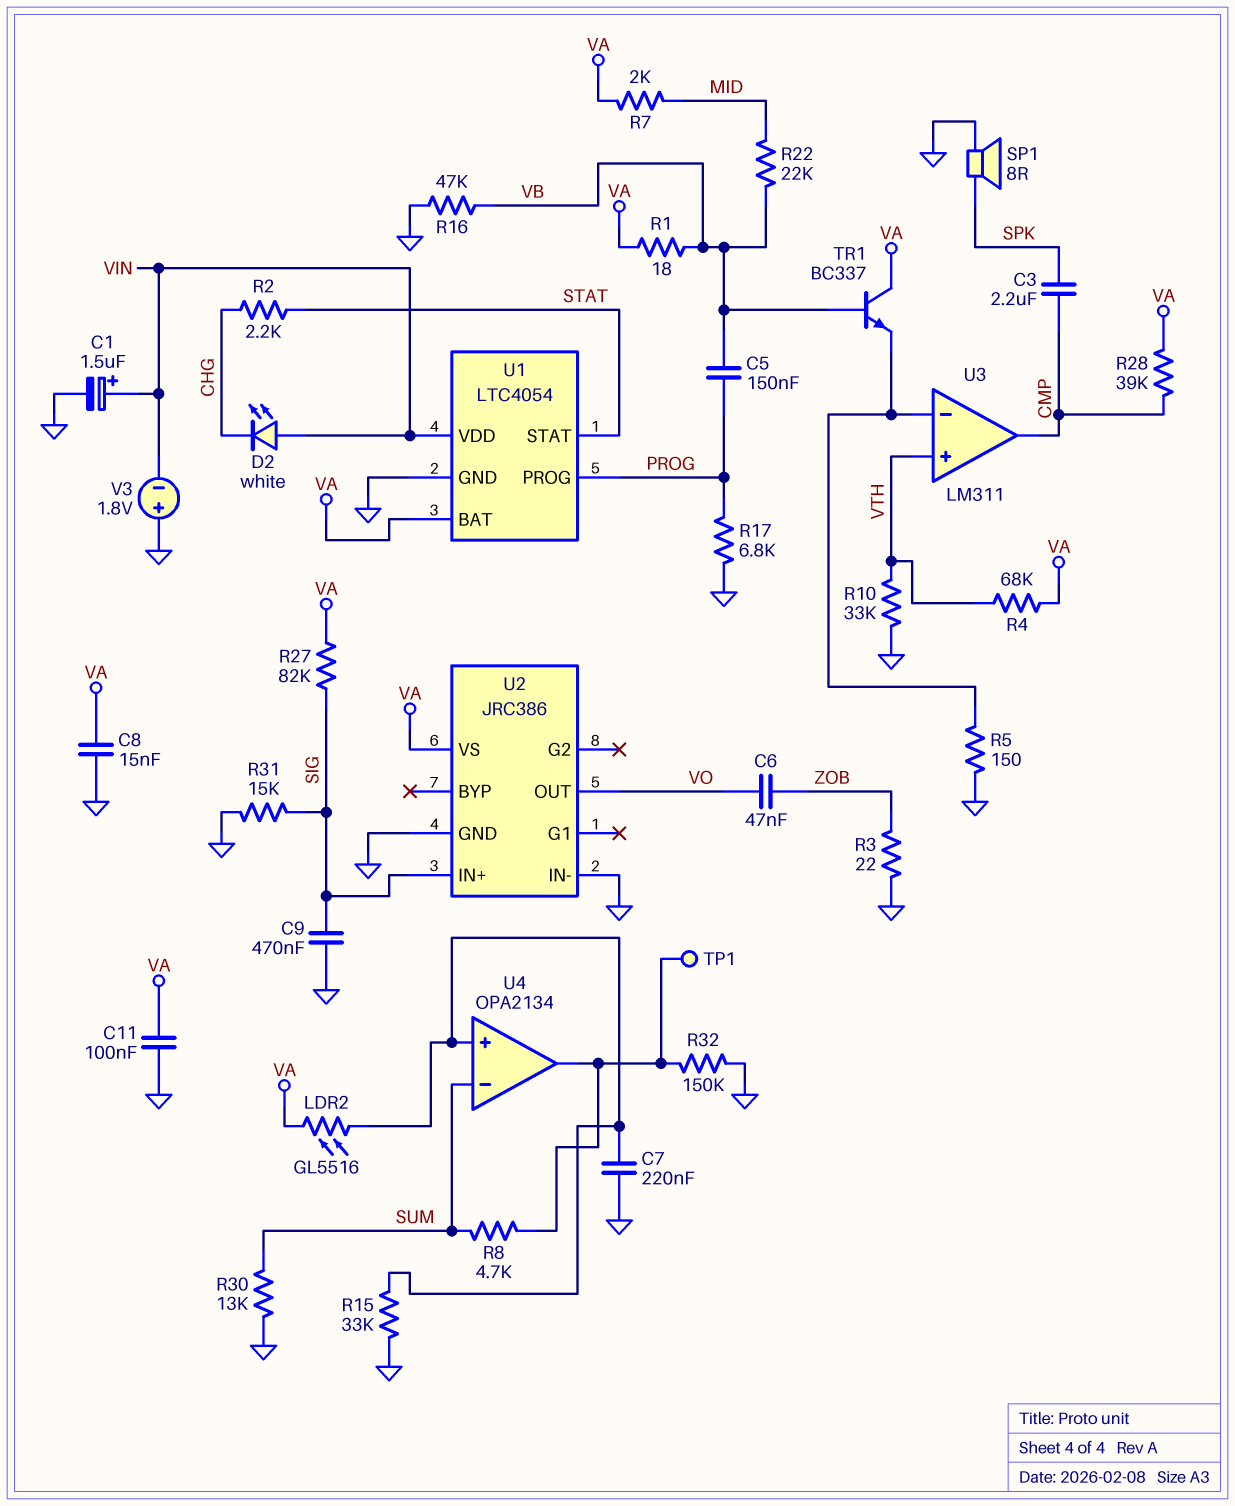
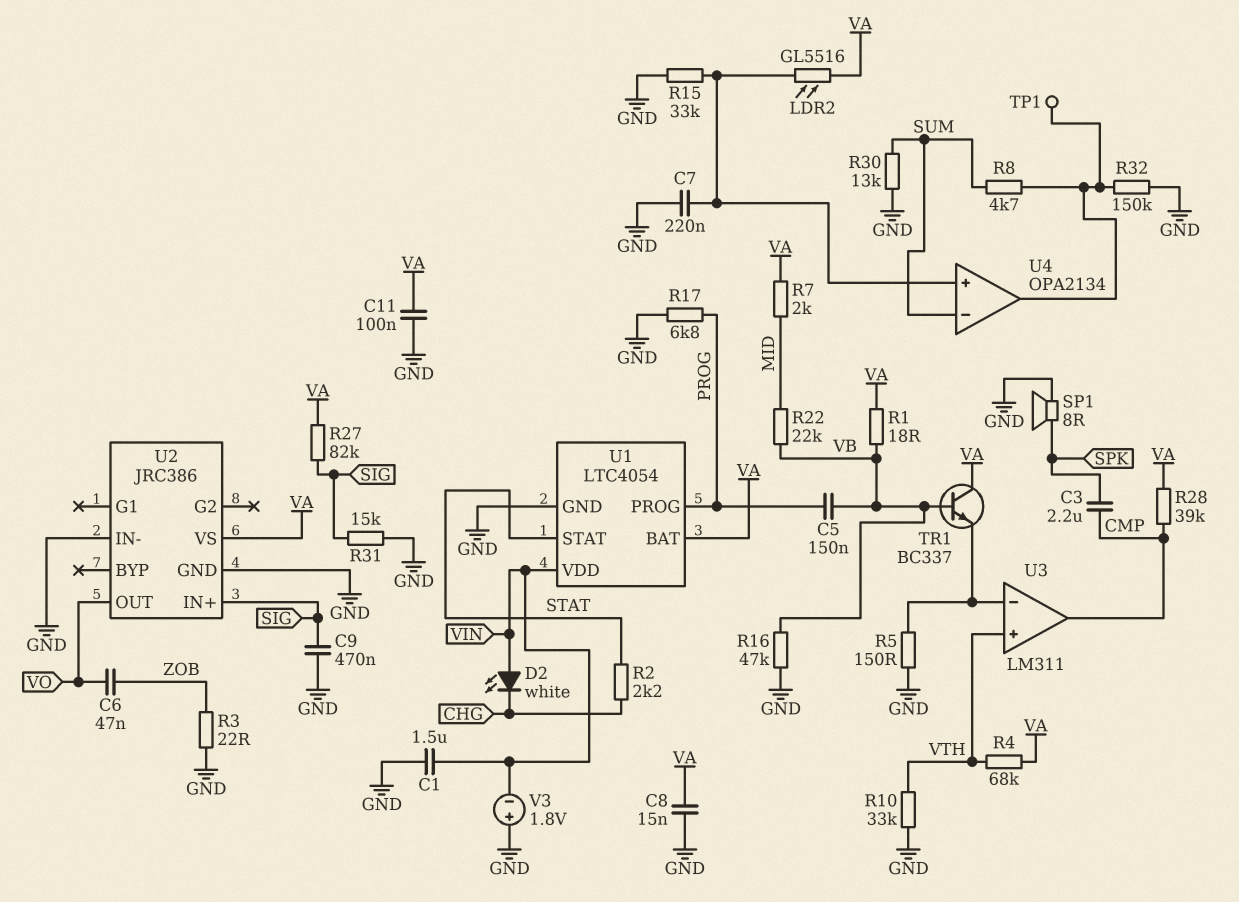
C1: 1.5uF (plus VIN, minus GND) -> 1.5uF (GND, VIN)

